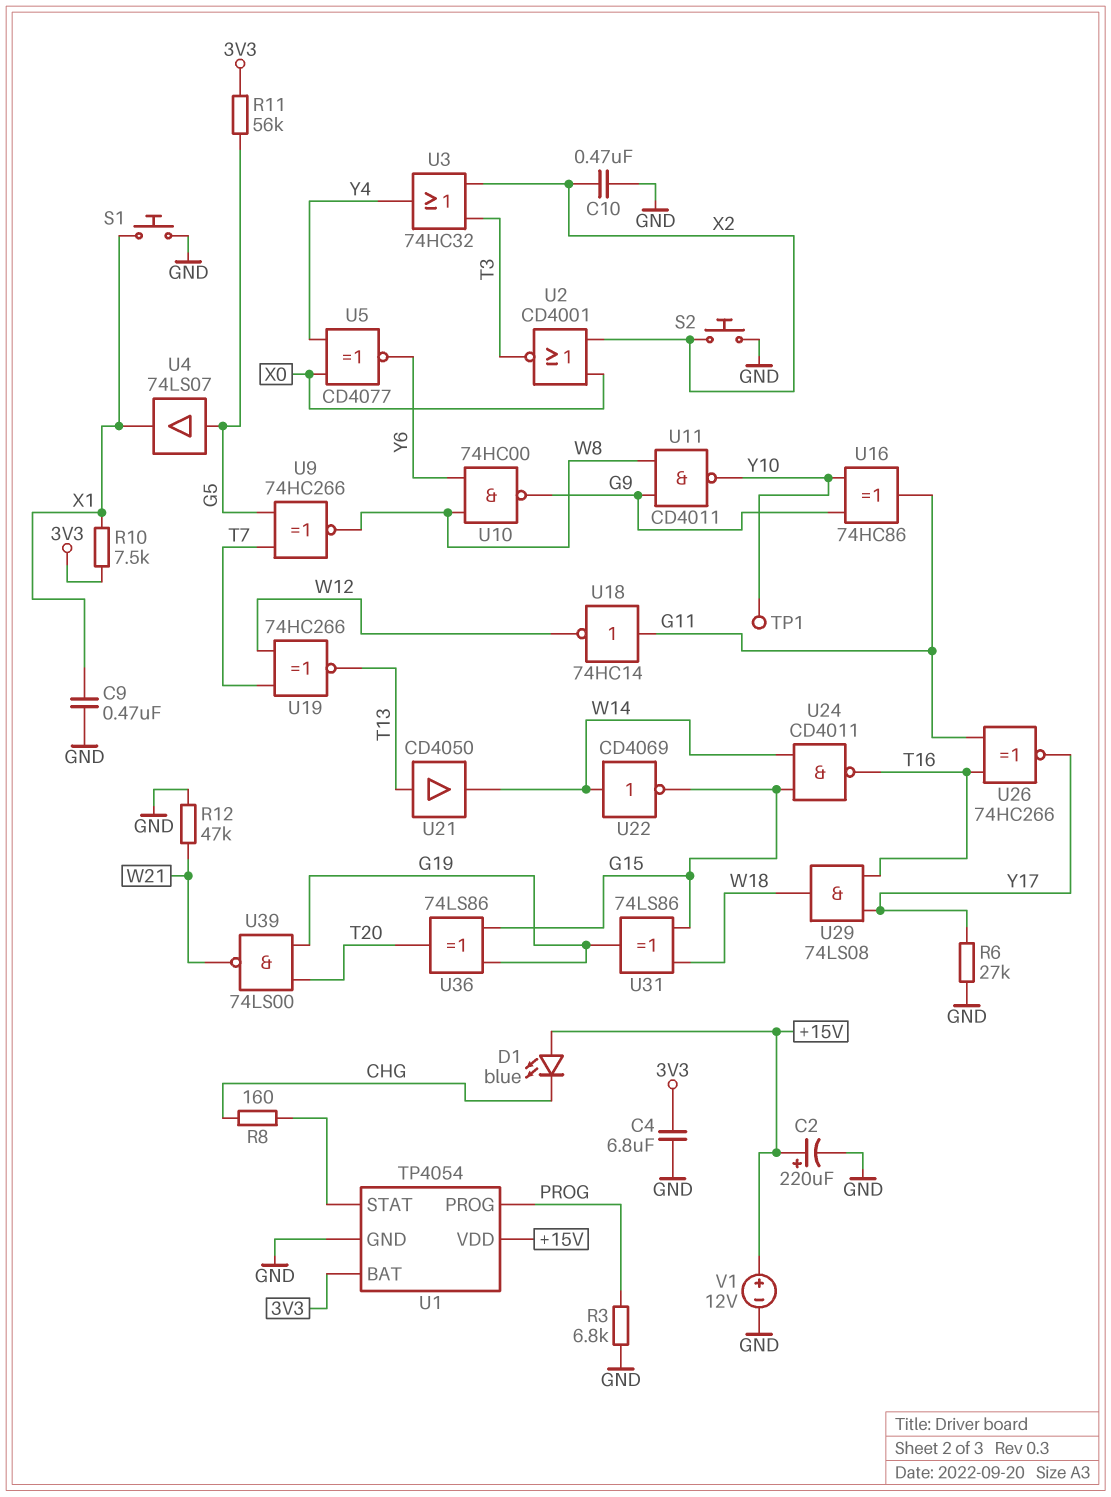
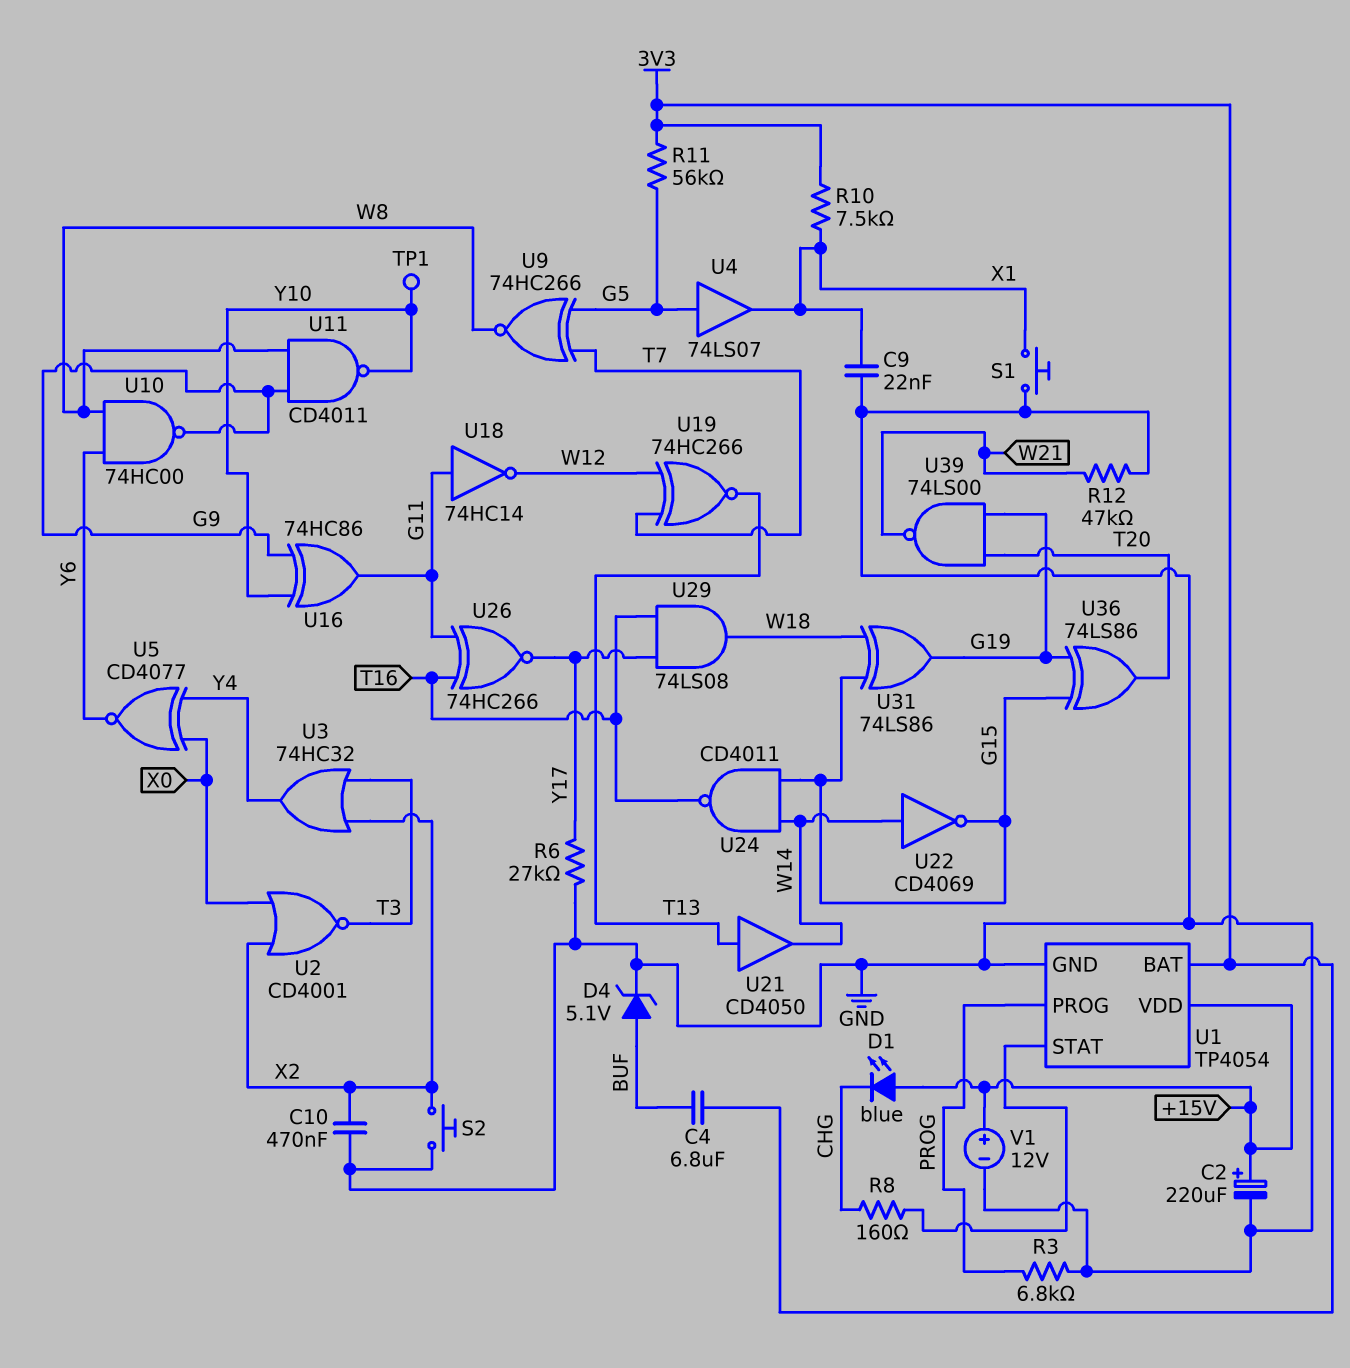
C4: 6.8uF (3V3, GND) -> 6.8uF (3V3, BUF)
C9: 470nF (GND, X1) -> 22nF (GND, X1)
D4: none -> zener 5.1V (A BUF, K GND)

